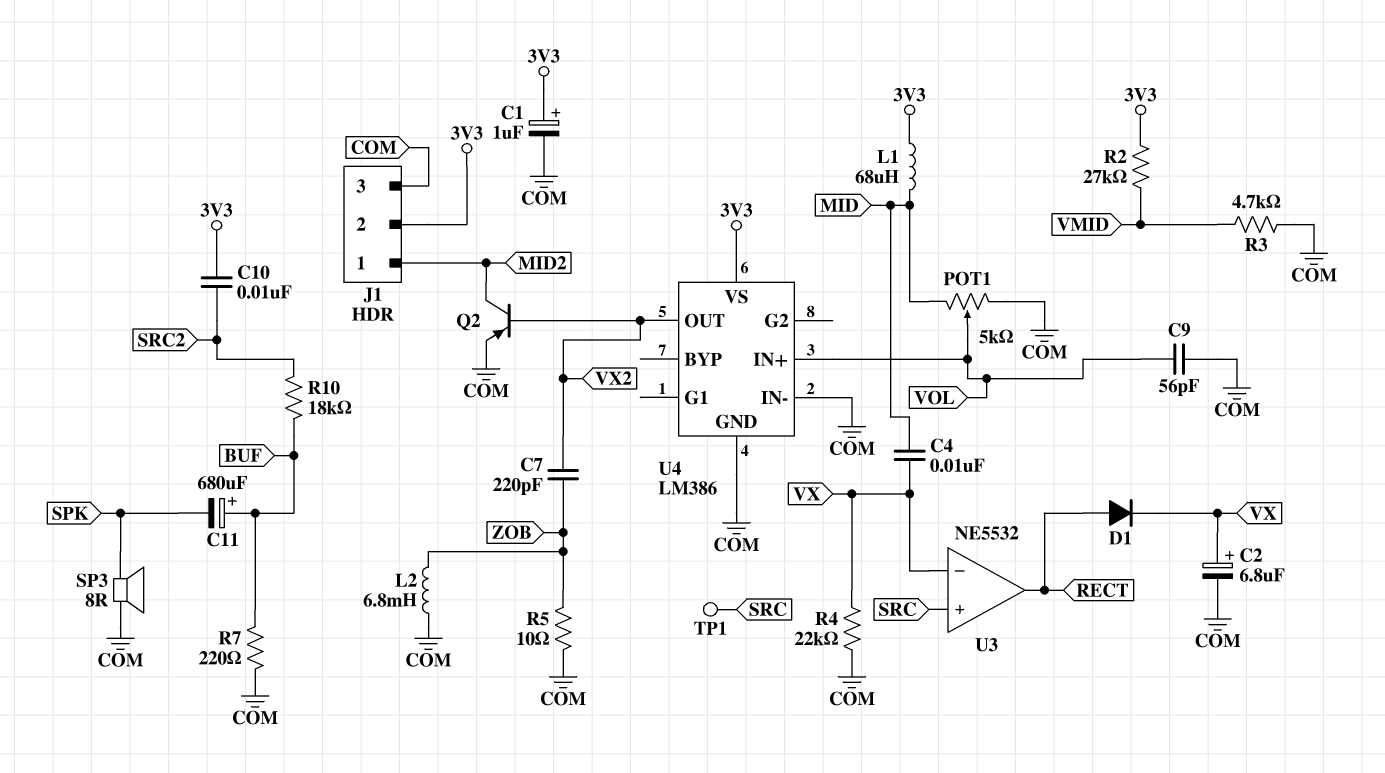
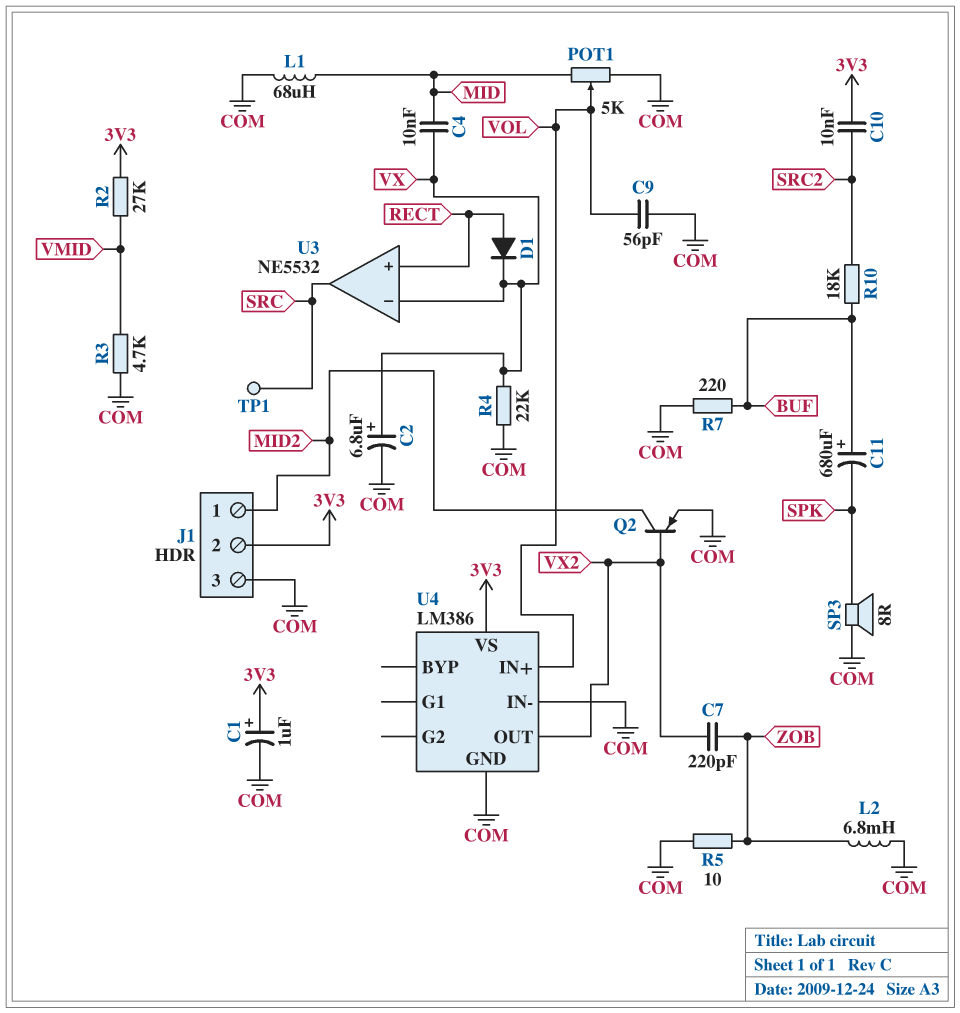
L1: 68uH (3V3, MID) -> 68uH (COM, MID)
U3 pin in+: SRC -> RECT
U3 pin out: RECT -> SRC

